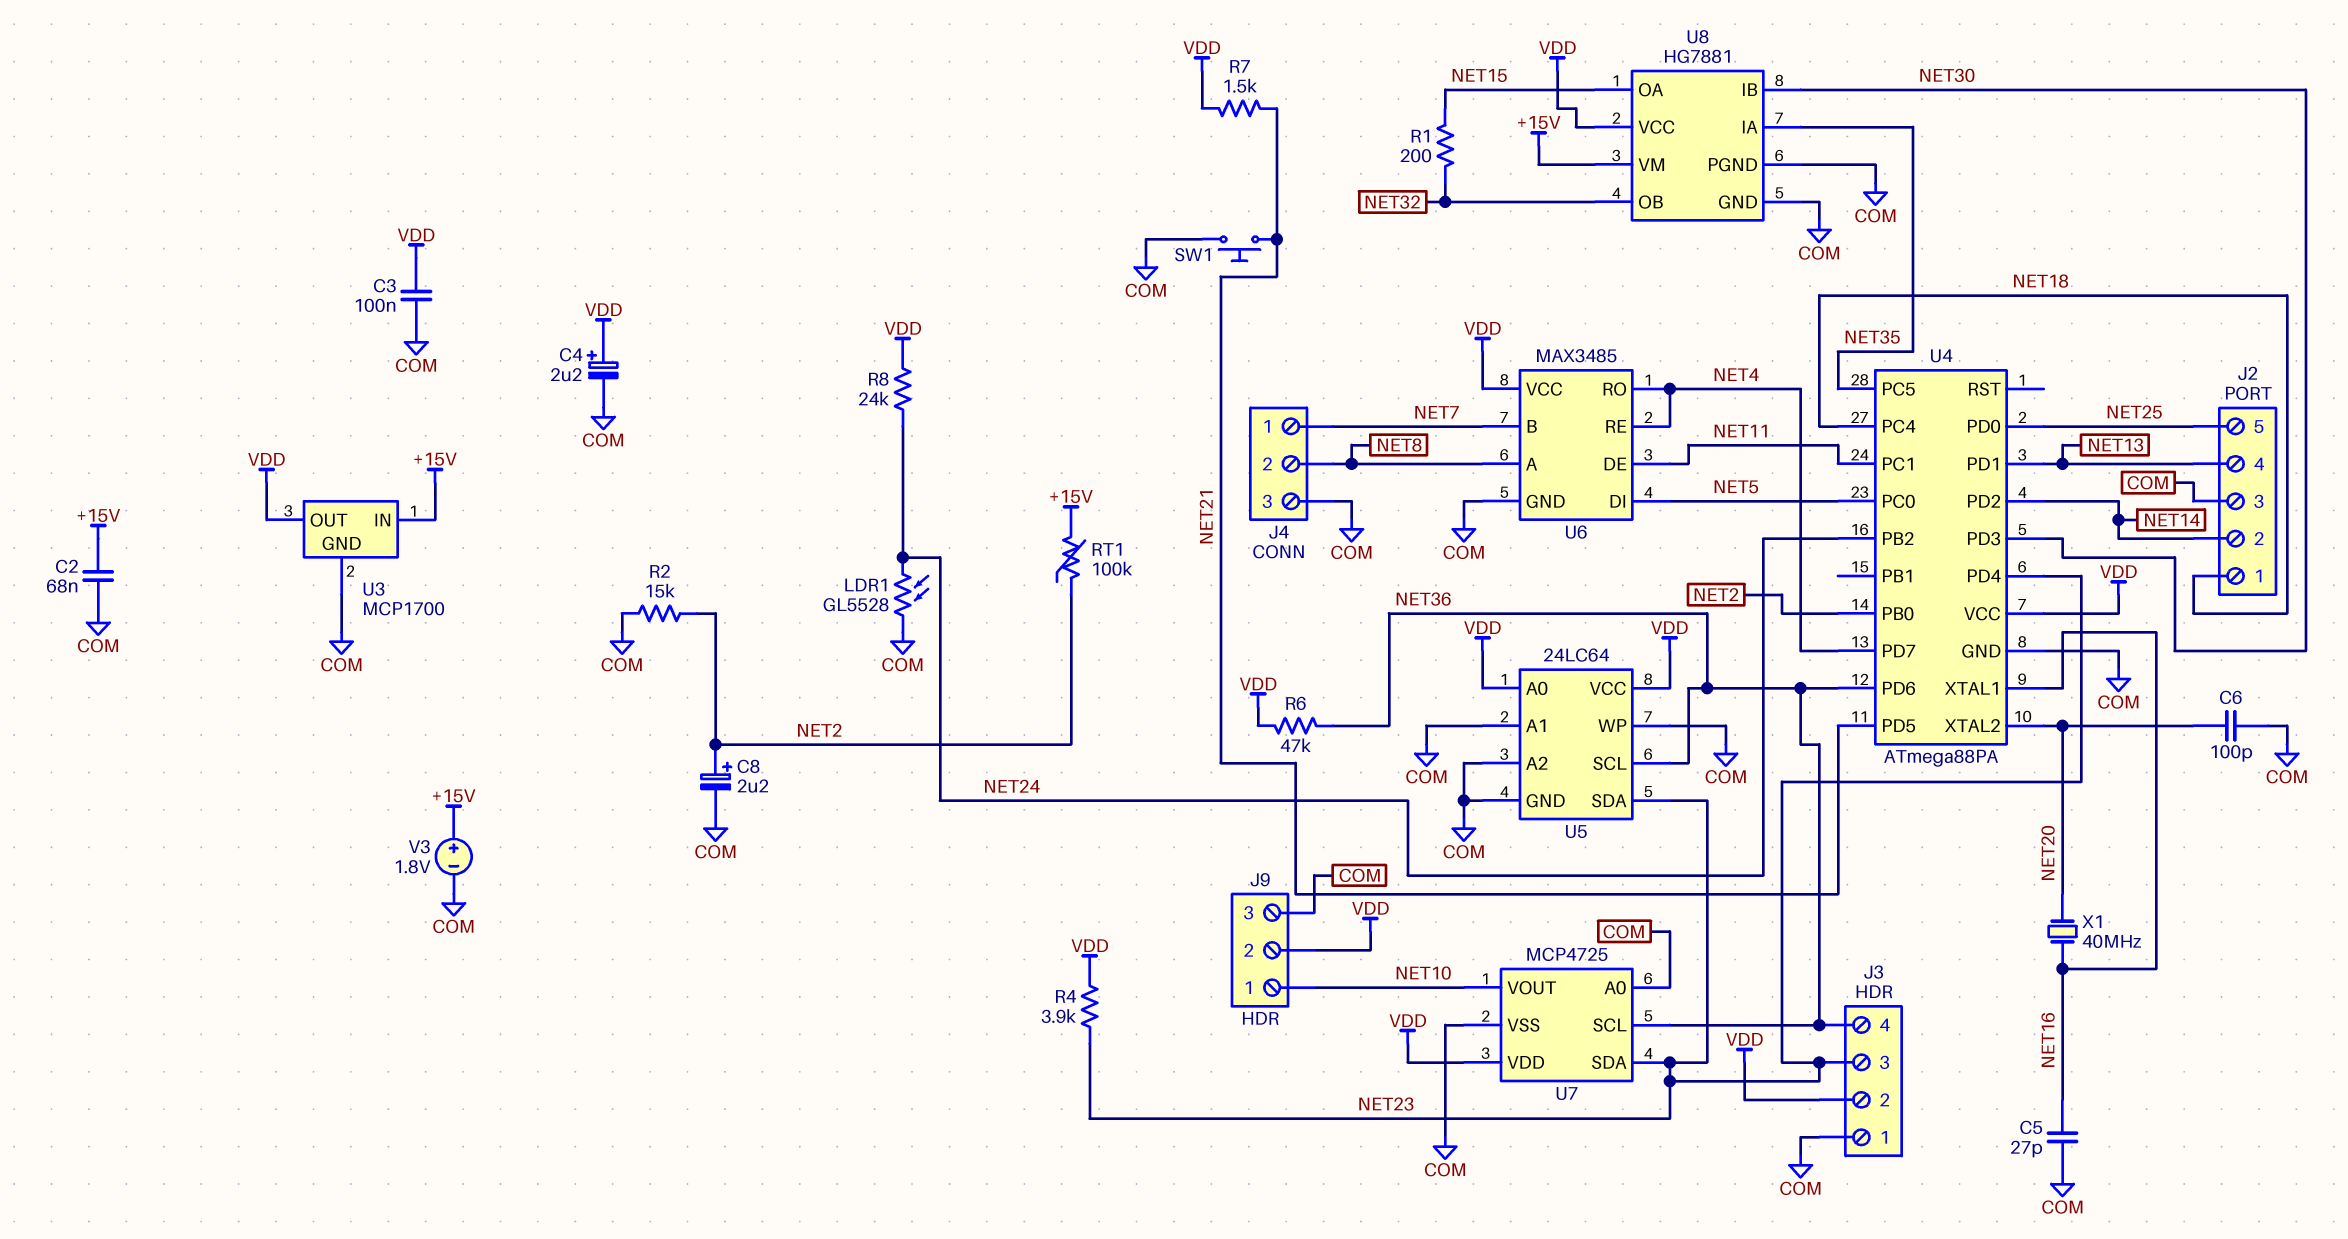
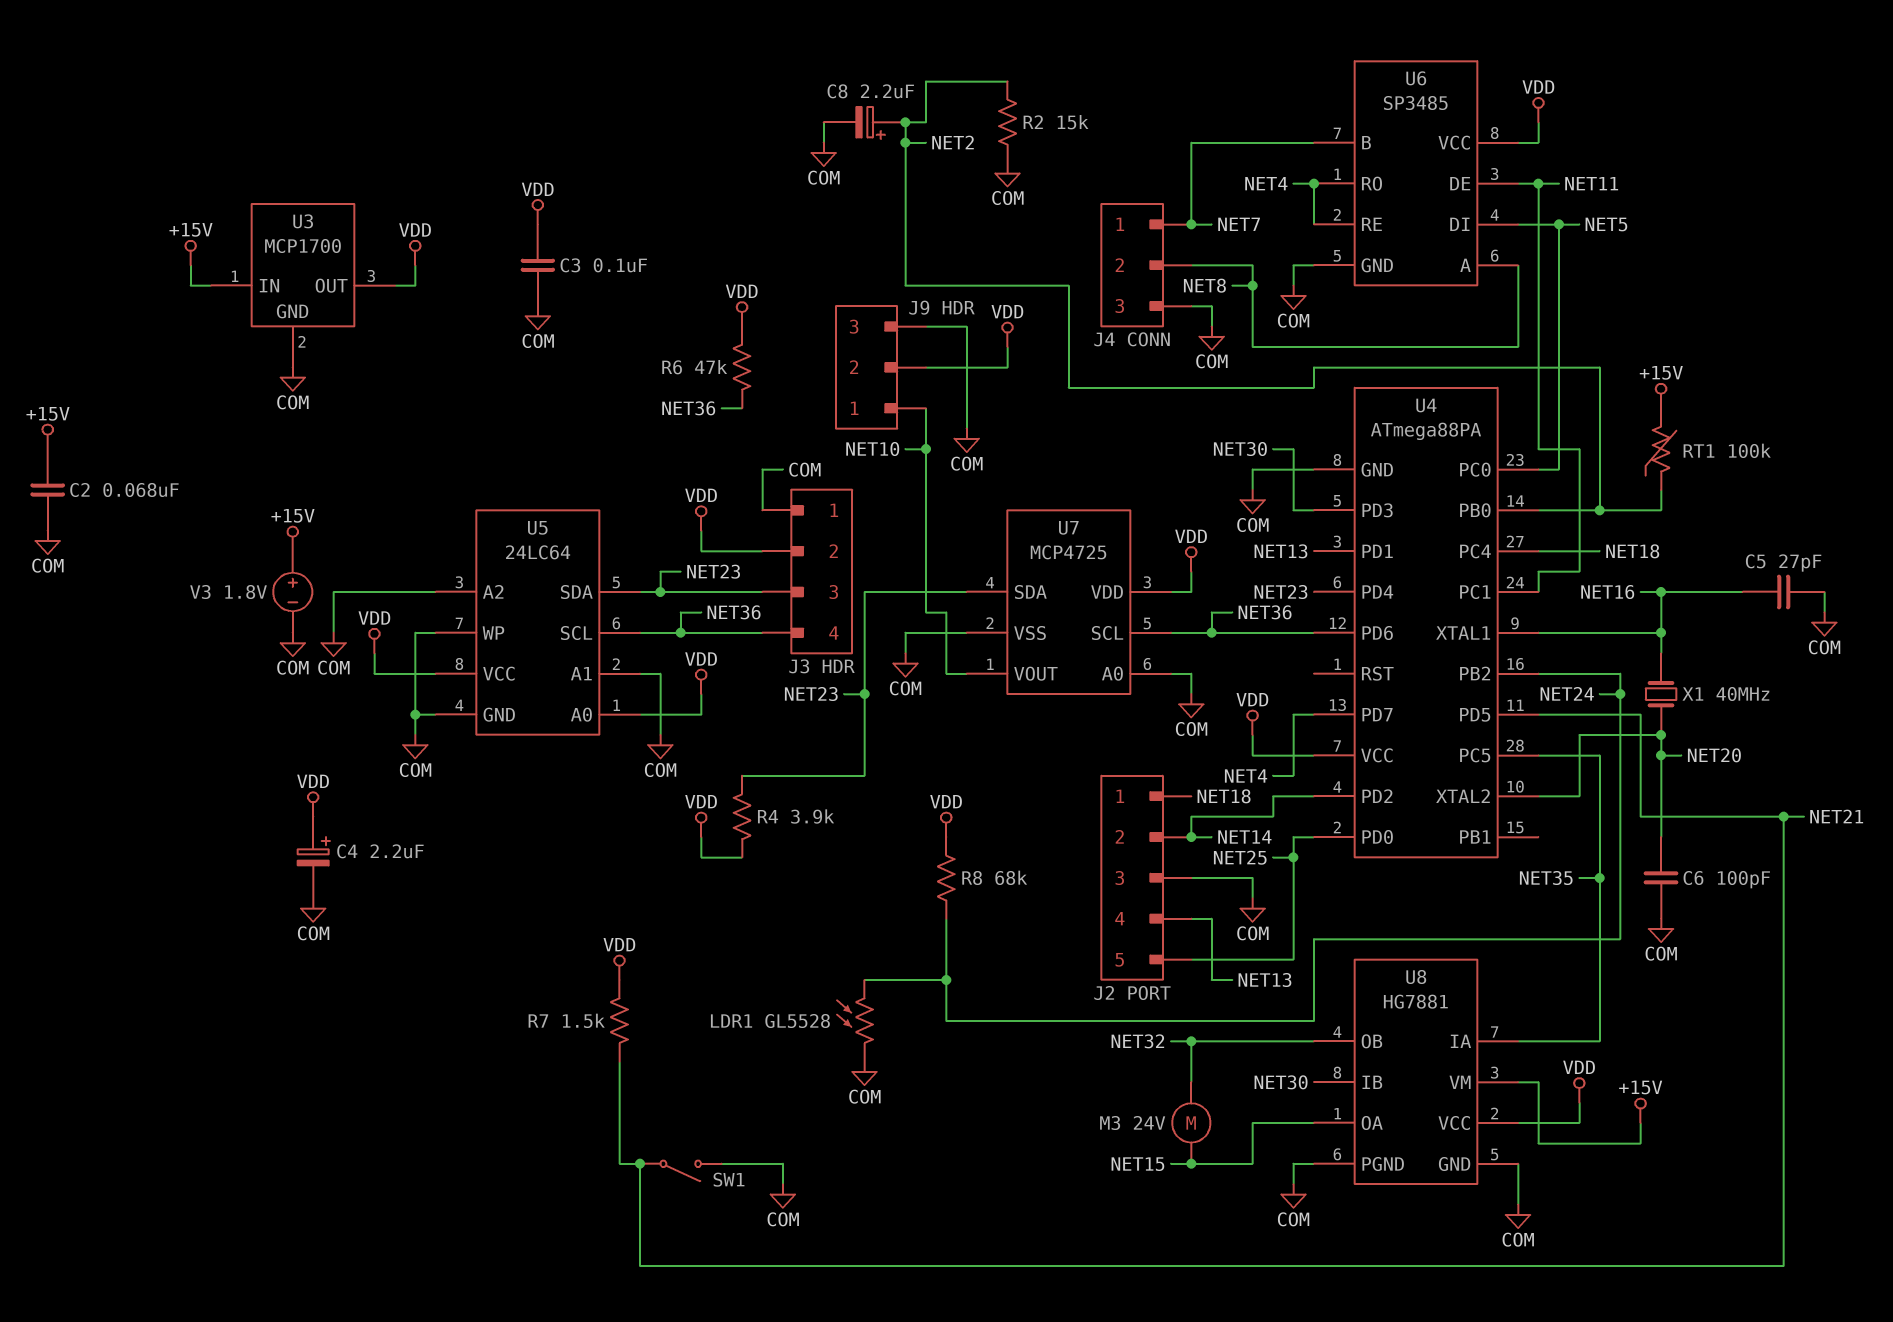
M3: none -> motor 24V (NET15, NET32)
R1: 200 (NET15, NET32) -> none
R8: 24k (NET24, VDD) -> 68k (NET24, VDD)
SW1: button (COM, NET21) -> switch (COM, NET21)
U6: MAX3485 -> SP3485

